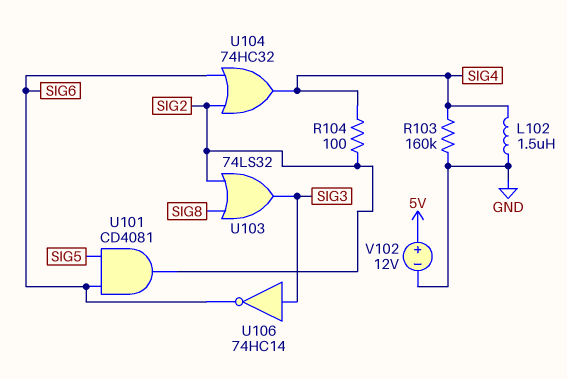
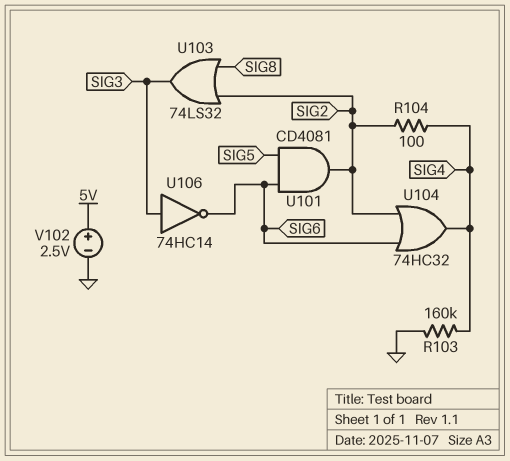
L102: 1.5uH (GND, SIG4) -> none
V102: 12V (plus 5V, minus GND) -> 2.5V (plus 5V, minus GND)

